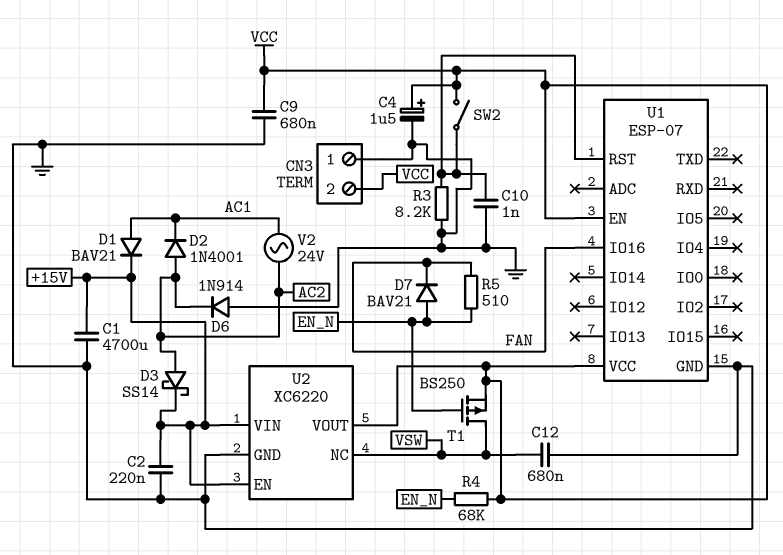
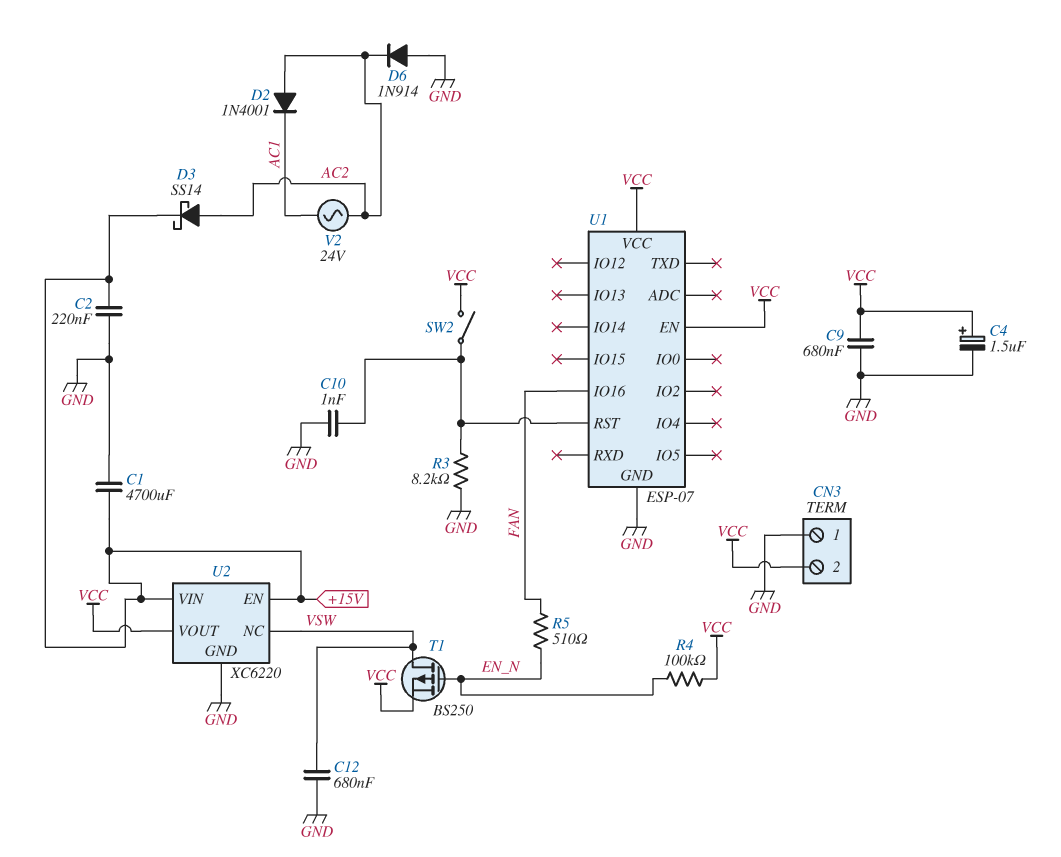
D1: diode BAV21 (A AC1, K +15V) -> none
D7: diode BAV21 (A EN_N, K FAN) -> none
R4: 68k (EN_N, VCC) -> 100k (EN_N, VCC)

